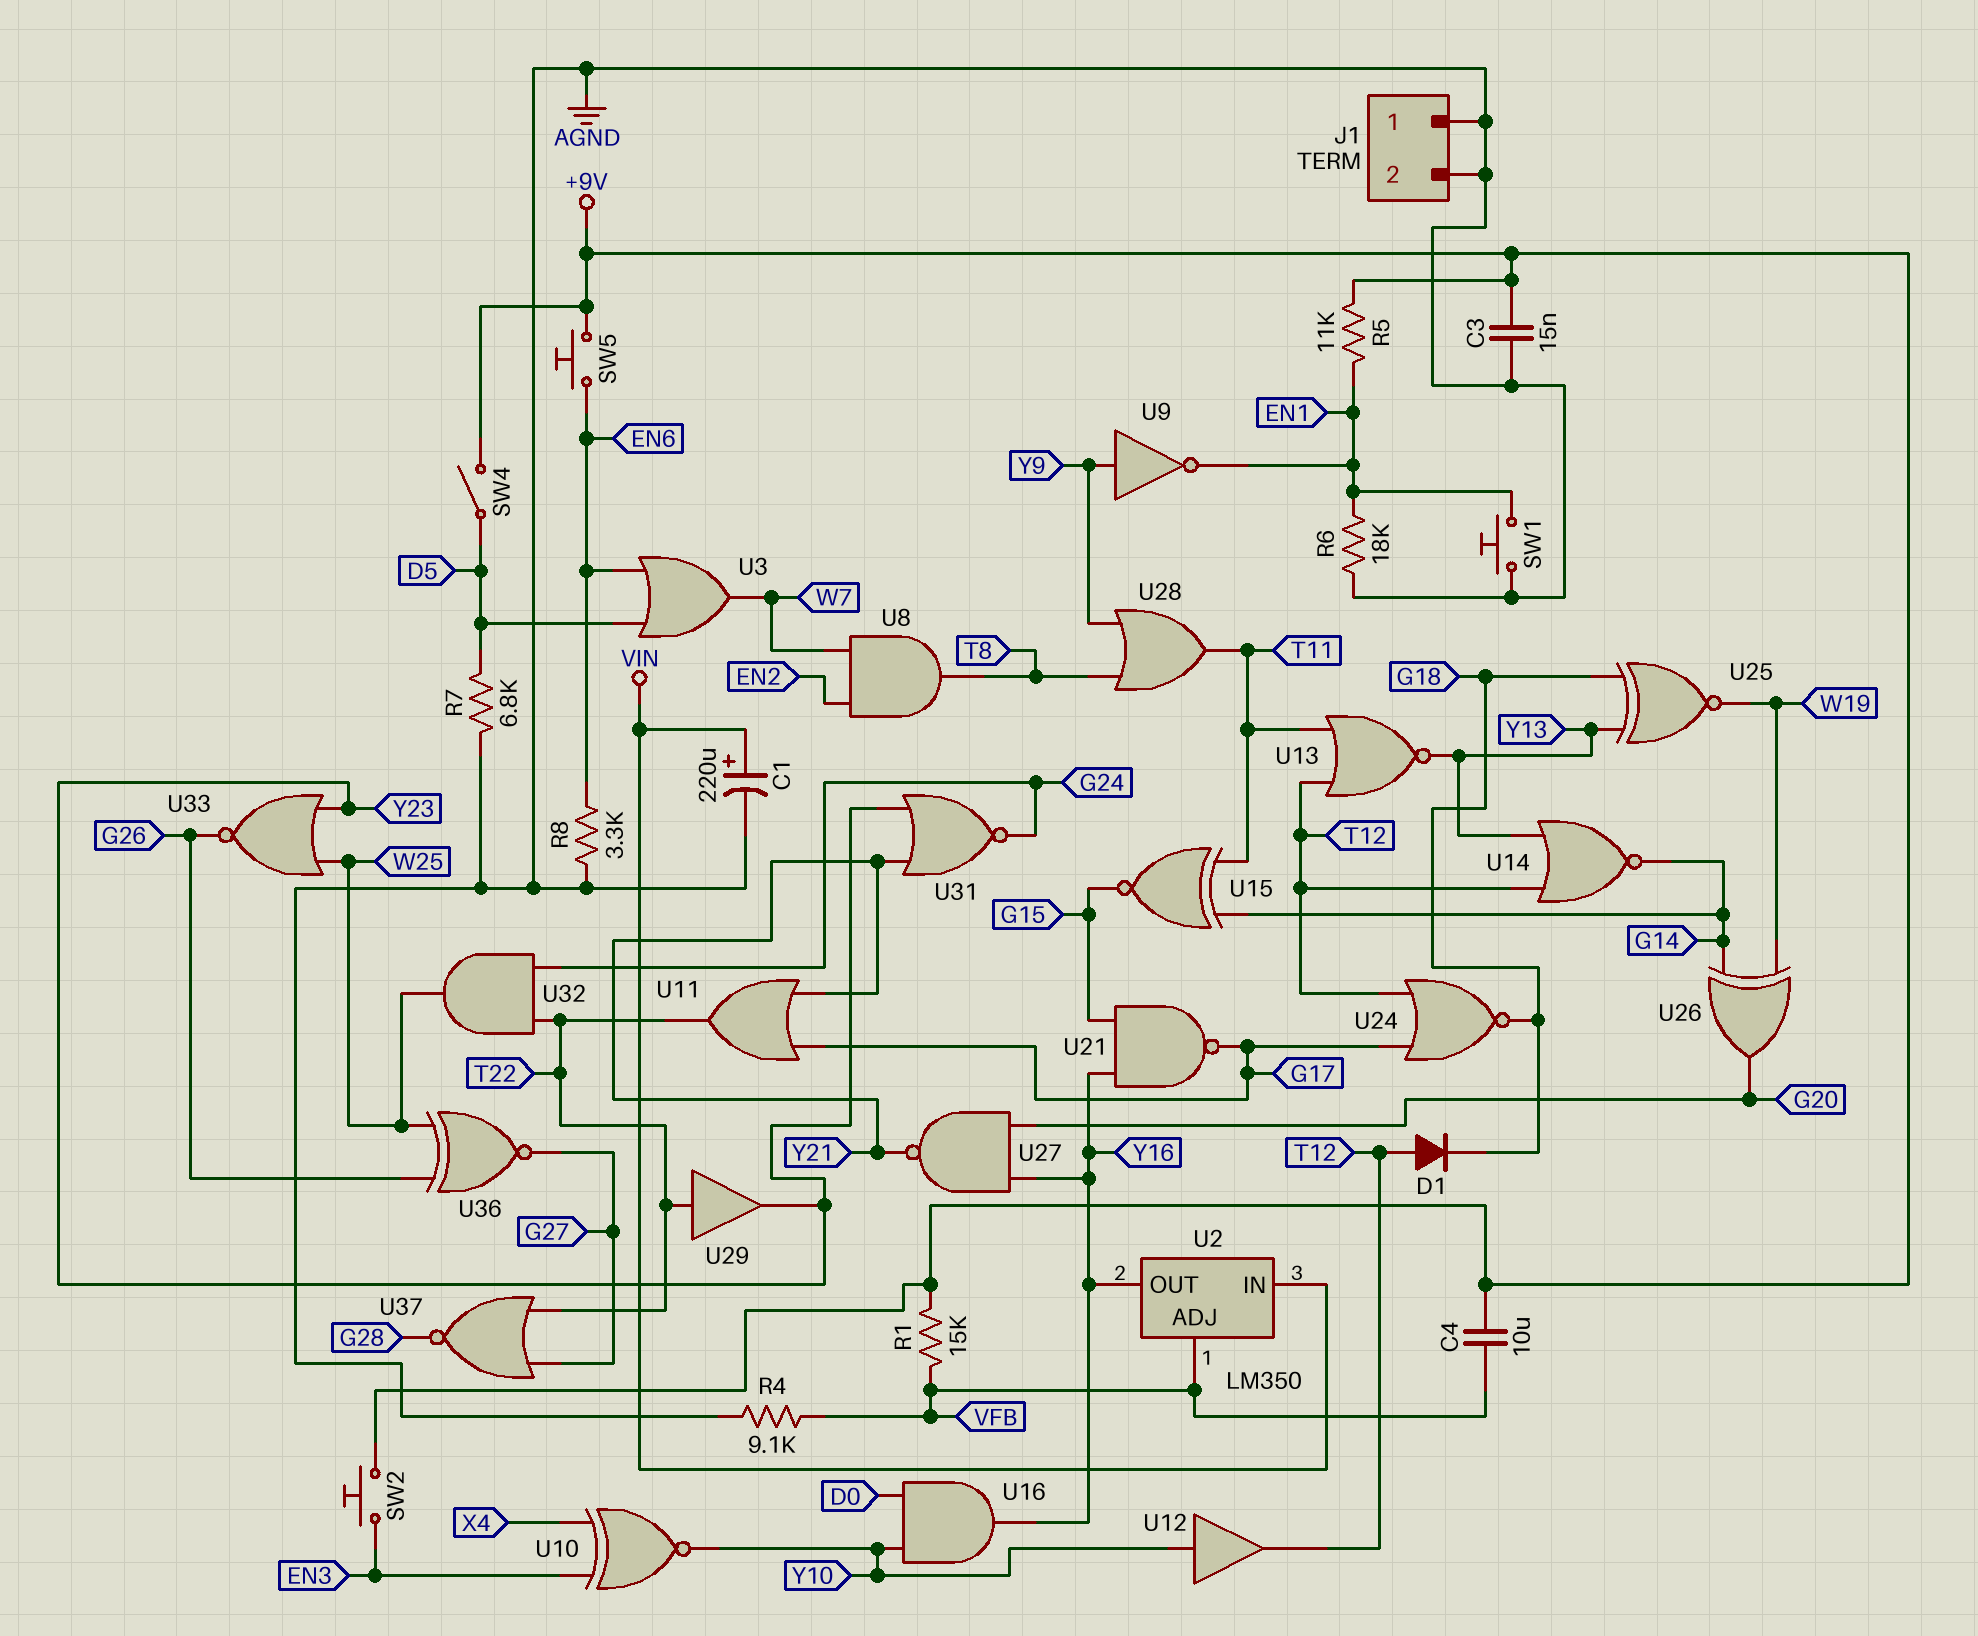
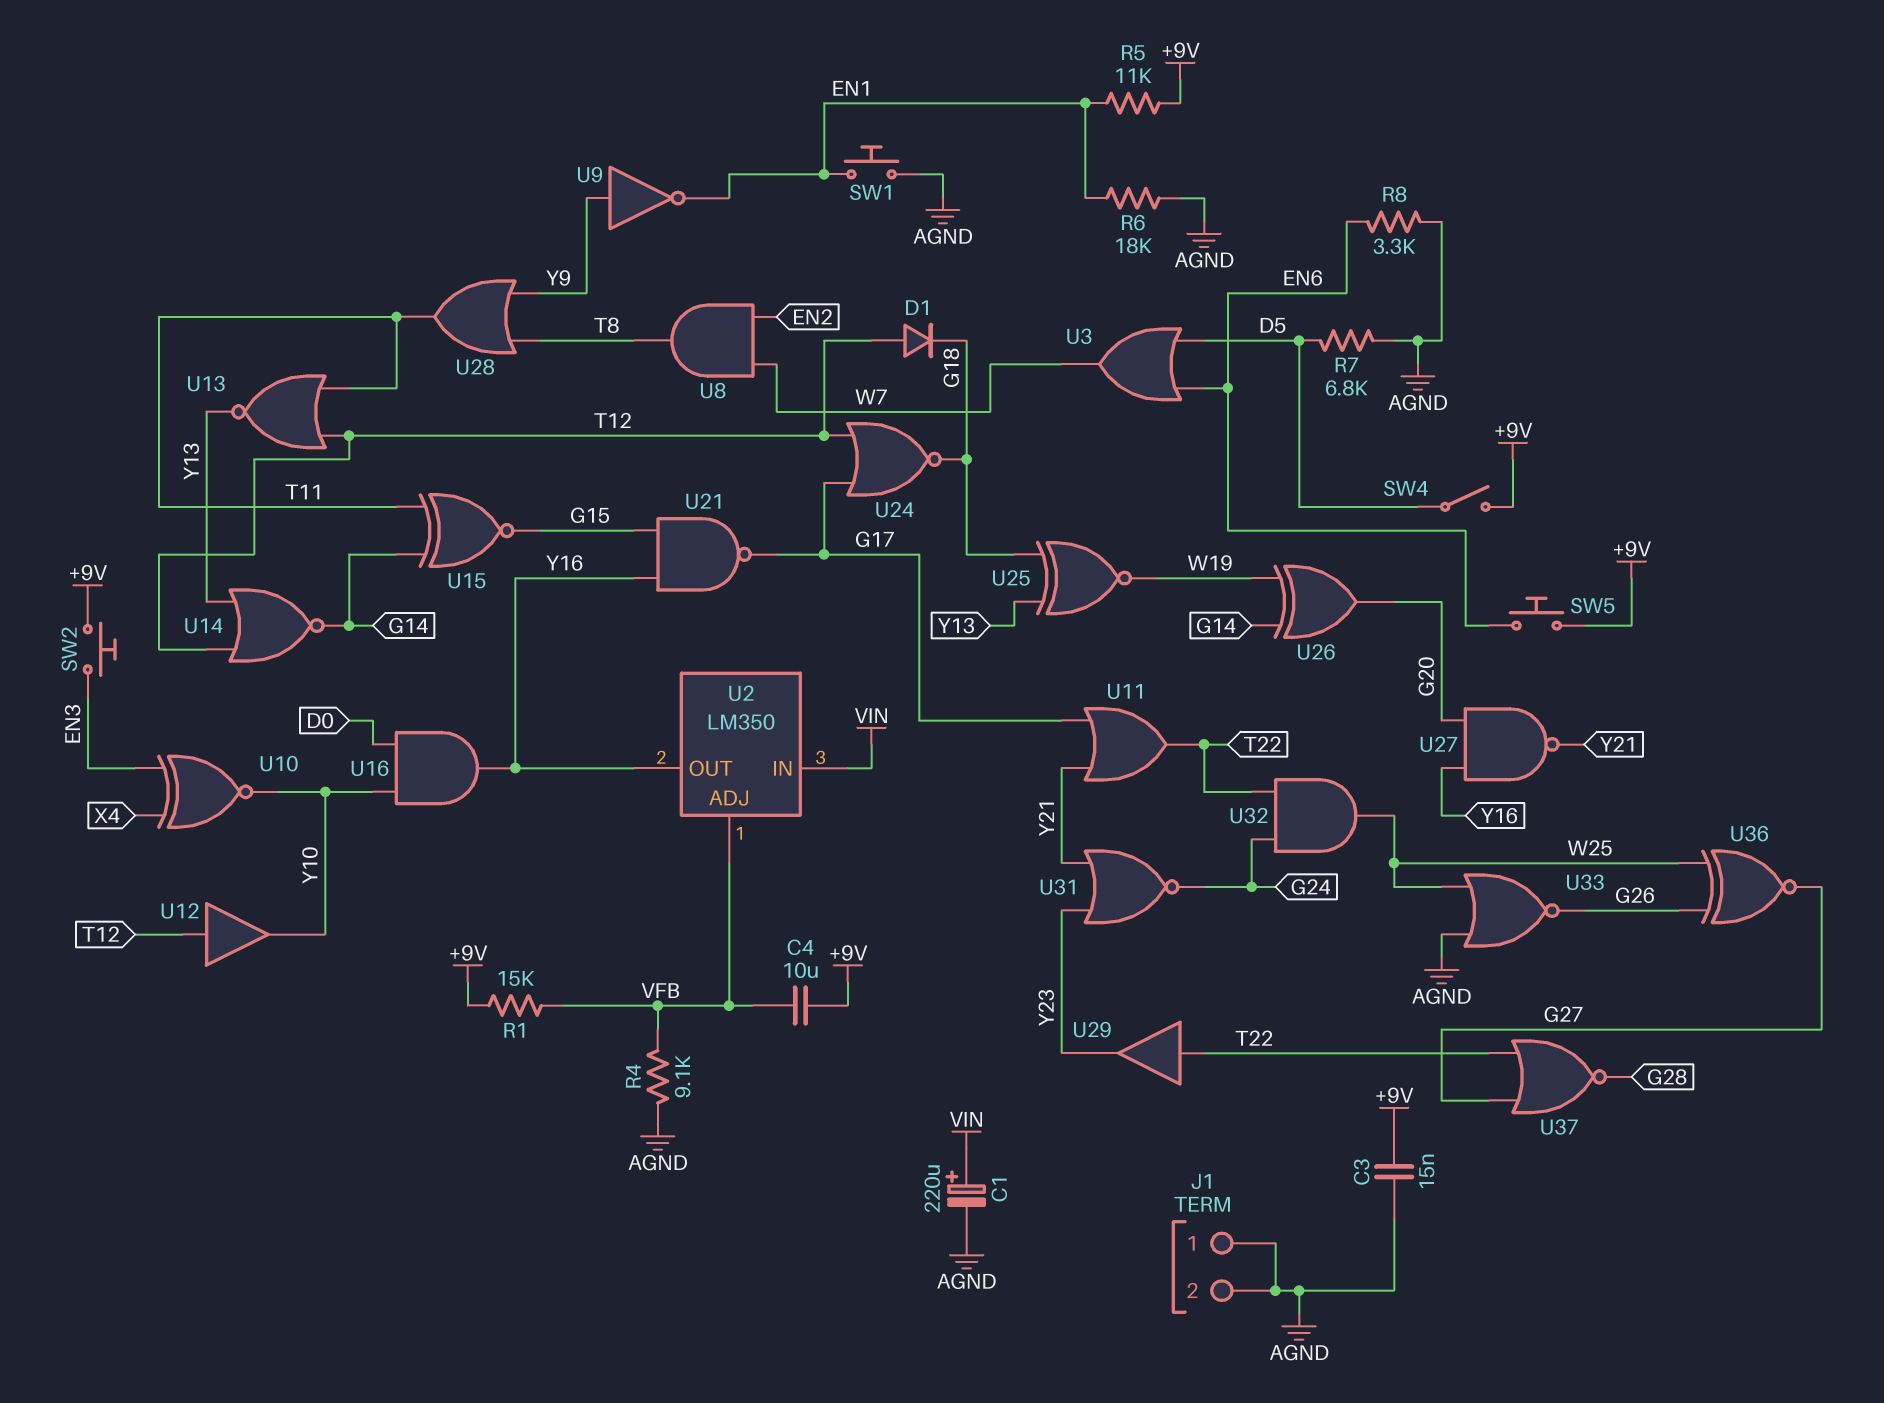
U12: buffer (in Y10, out T12) -> buffer (in T12, out Y10)
U33: NOR (in W25, in Y23, out G26) -> NOR (in AGND, in W25, out G26)

